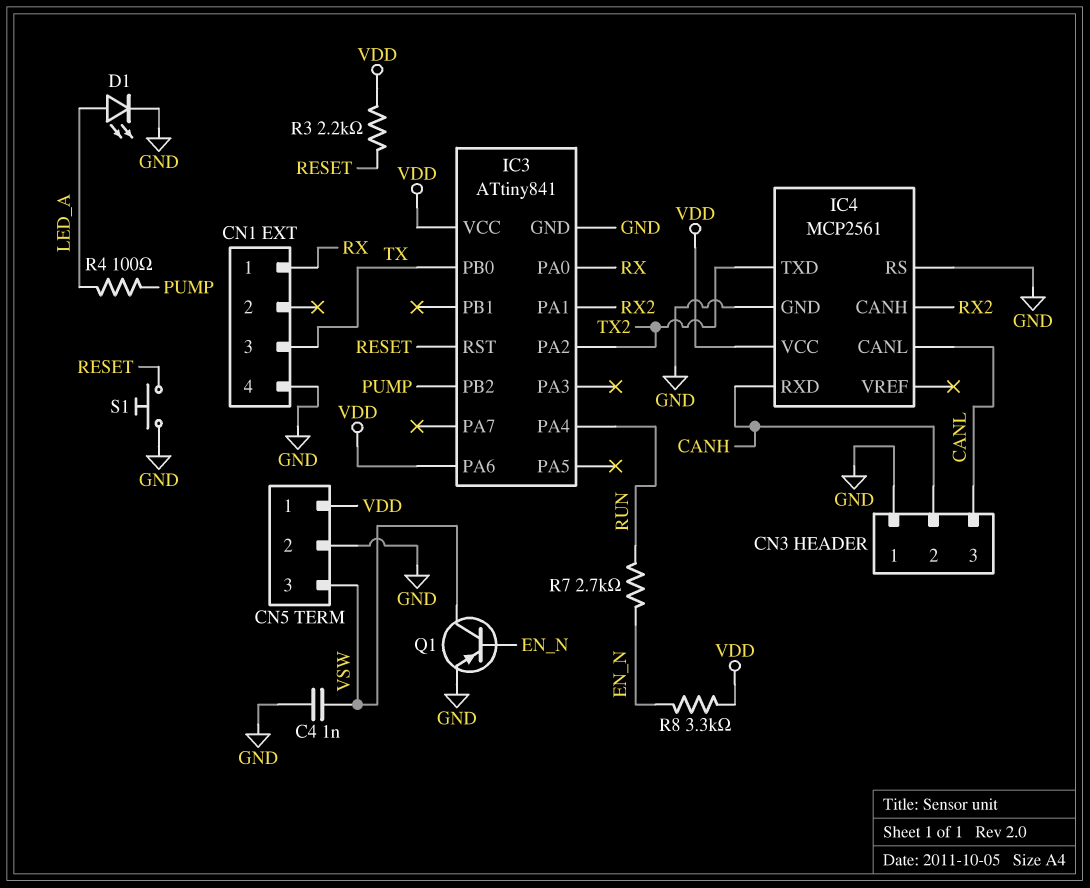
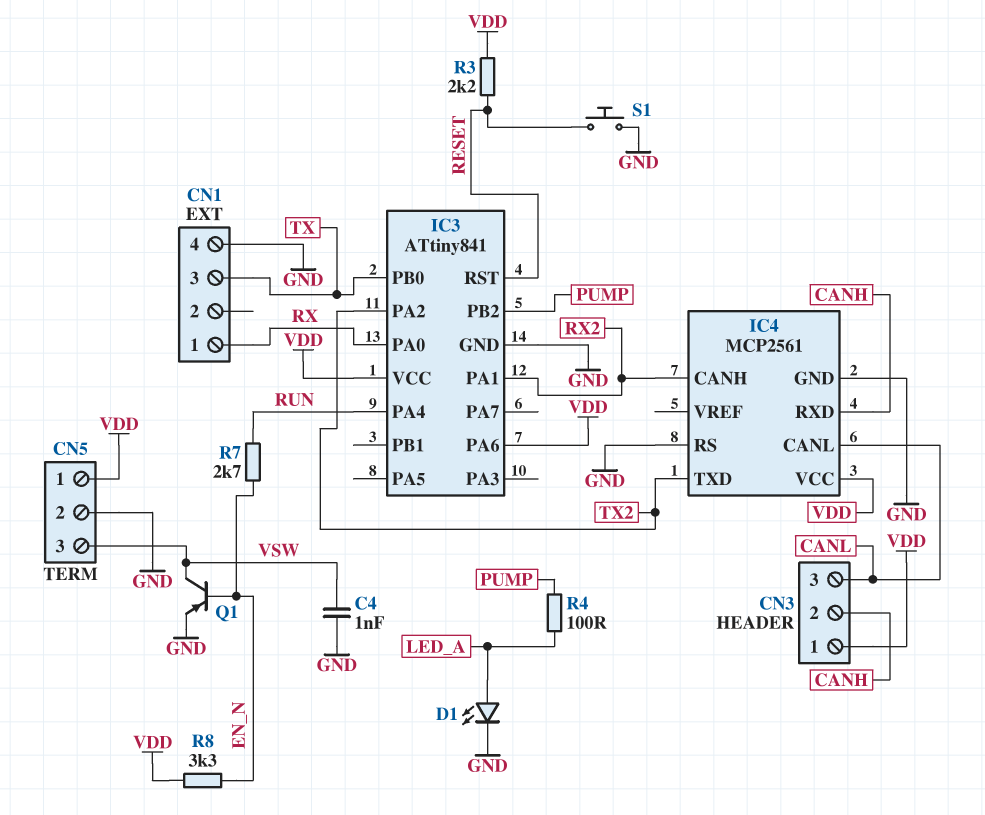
CN3 pin 1: GND -> VDD

